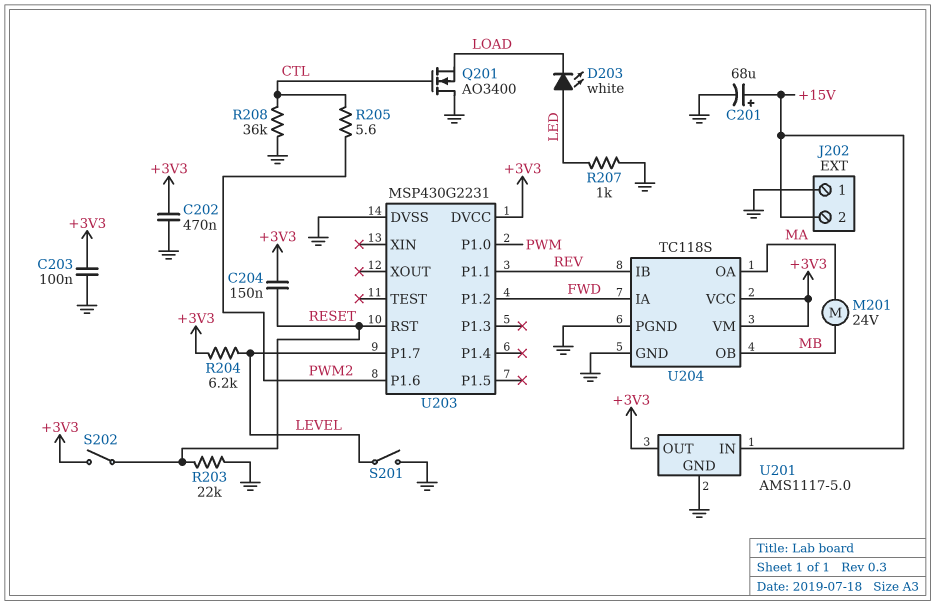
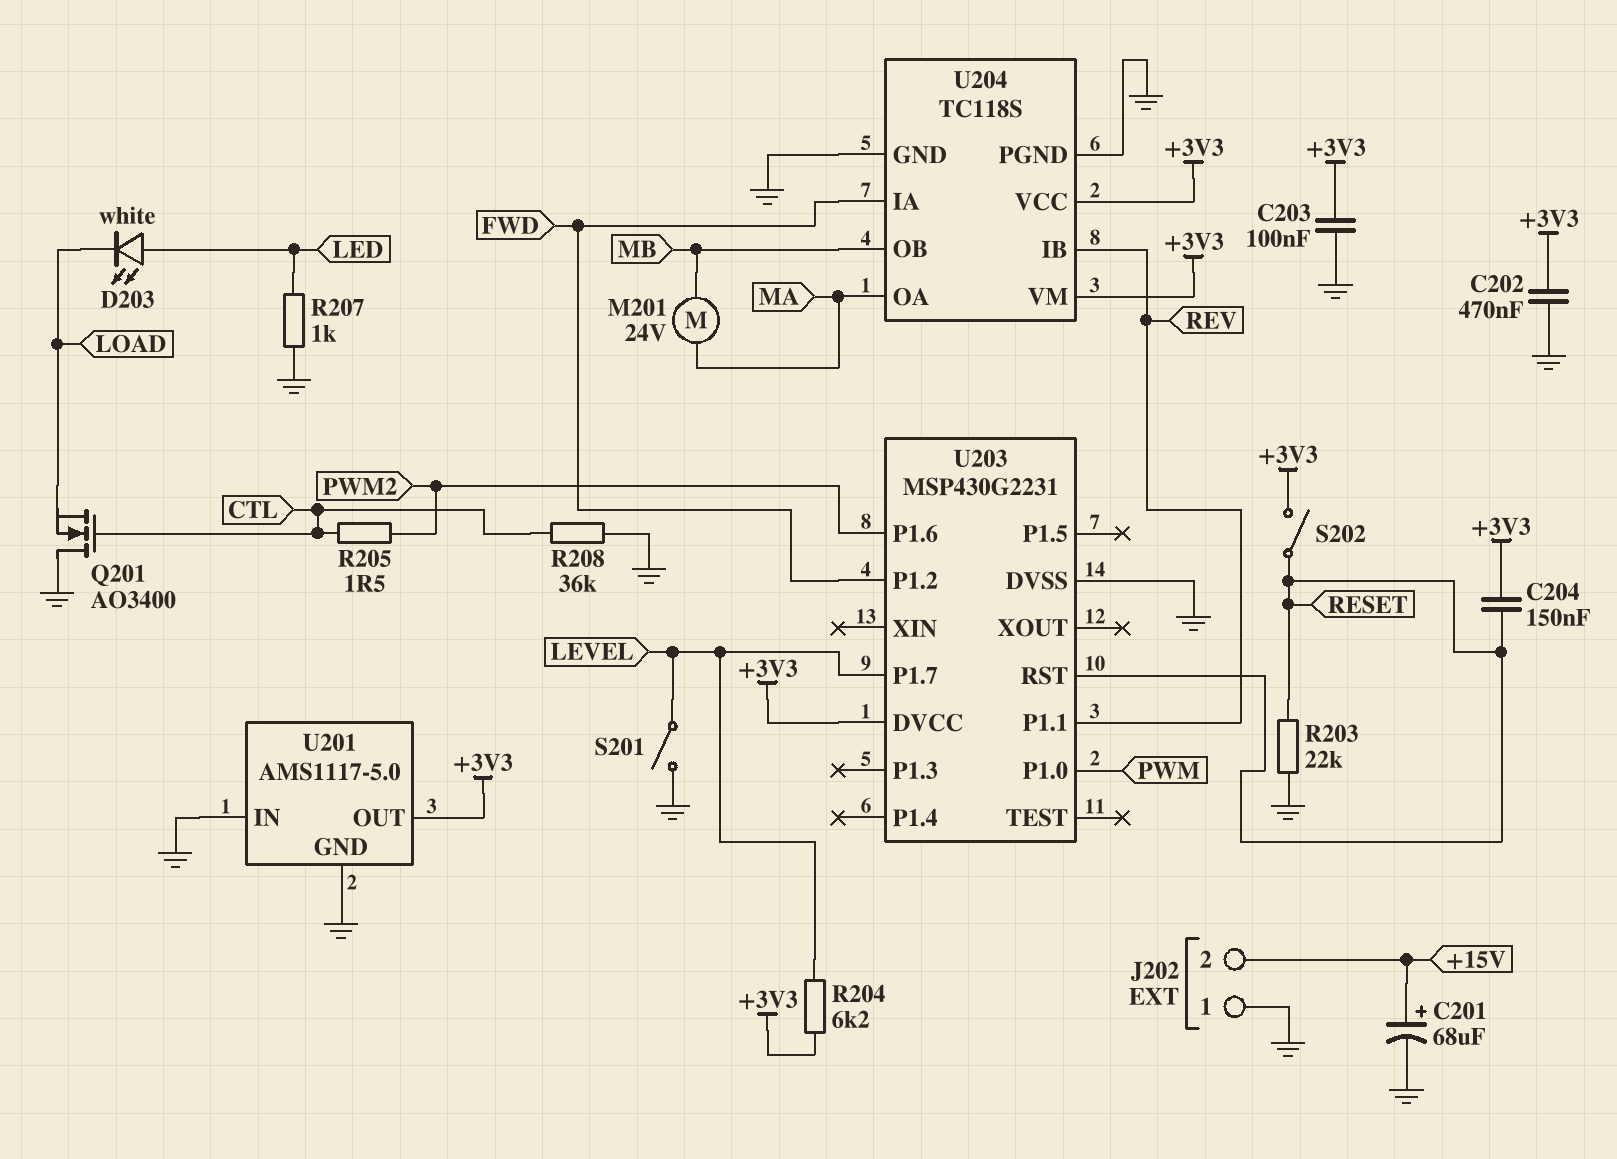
R205: 5.6 (CTL, PWM2) -> 1.5 (CTL, PWM2)
U201 pin IN: +15V -> GND

